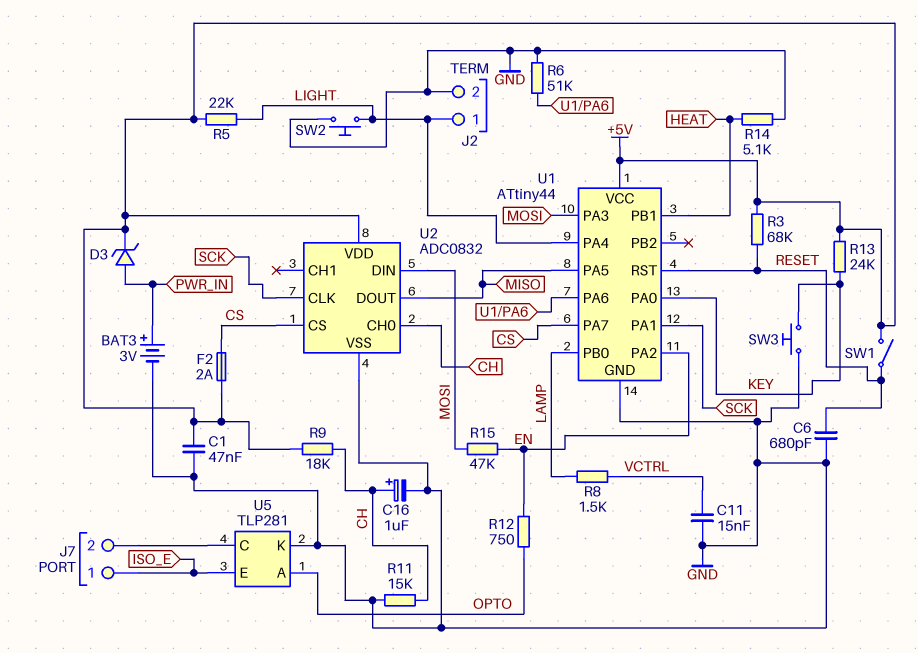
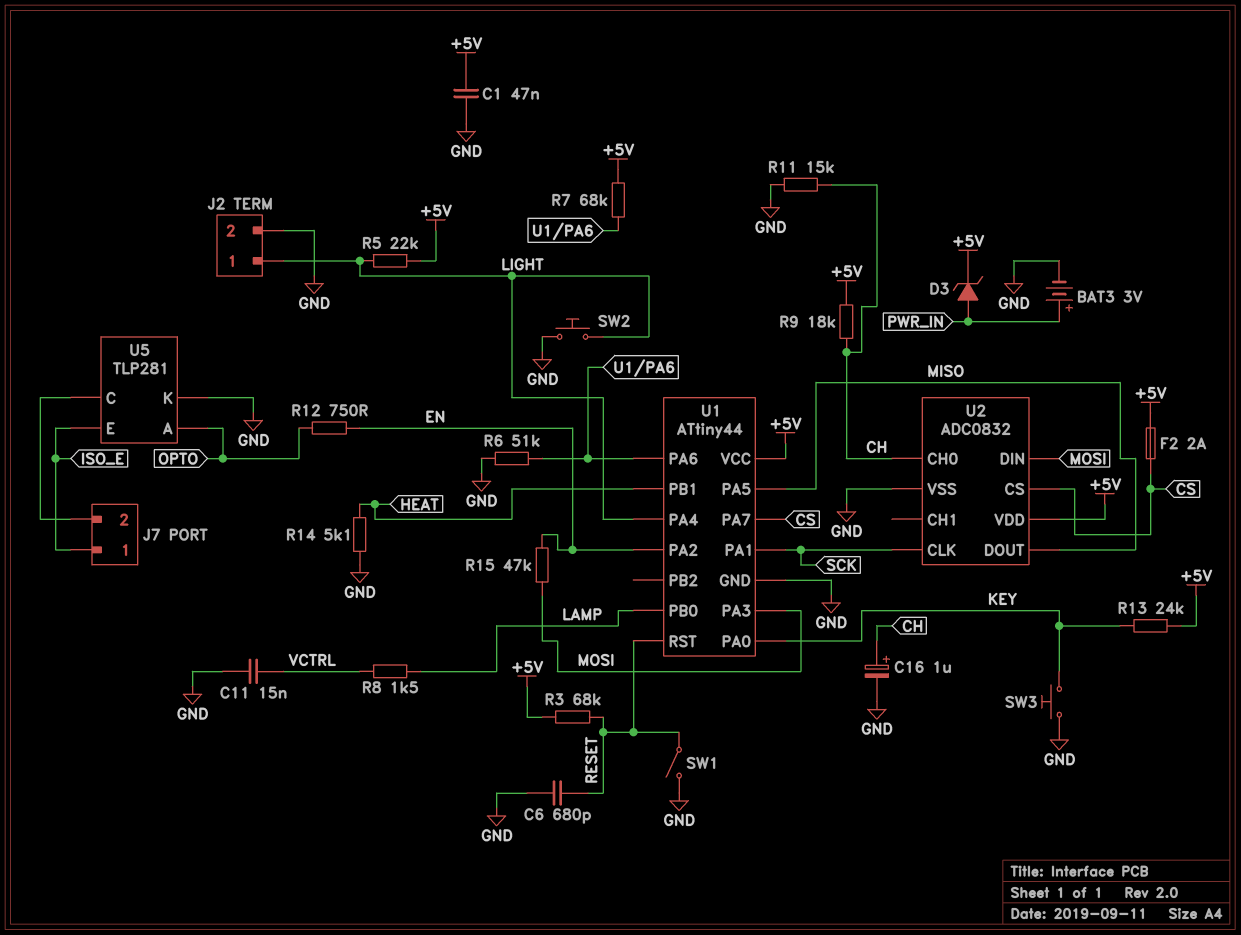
R7: none -> 68k (+5V, U1/PA6)
SW1: switch (+5V, RESET) -> switch (GND, RESET)

